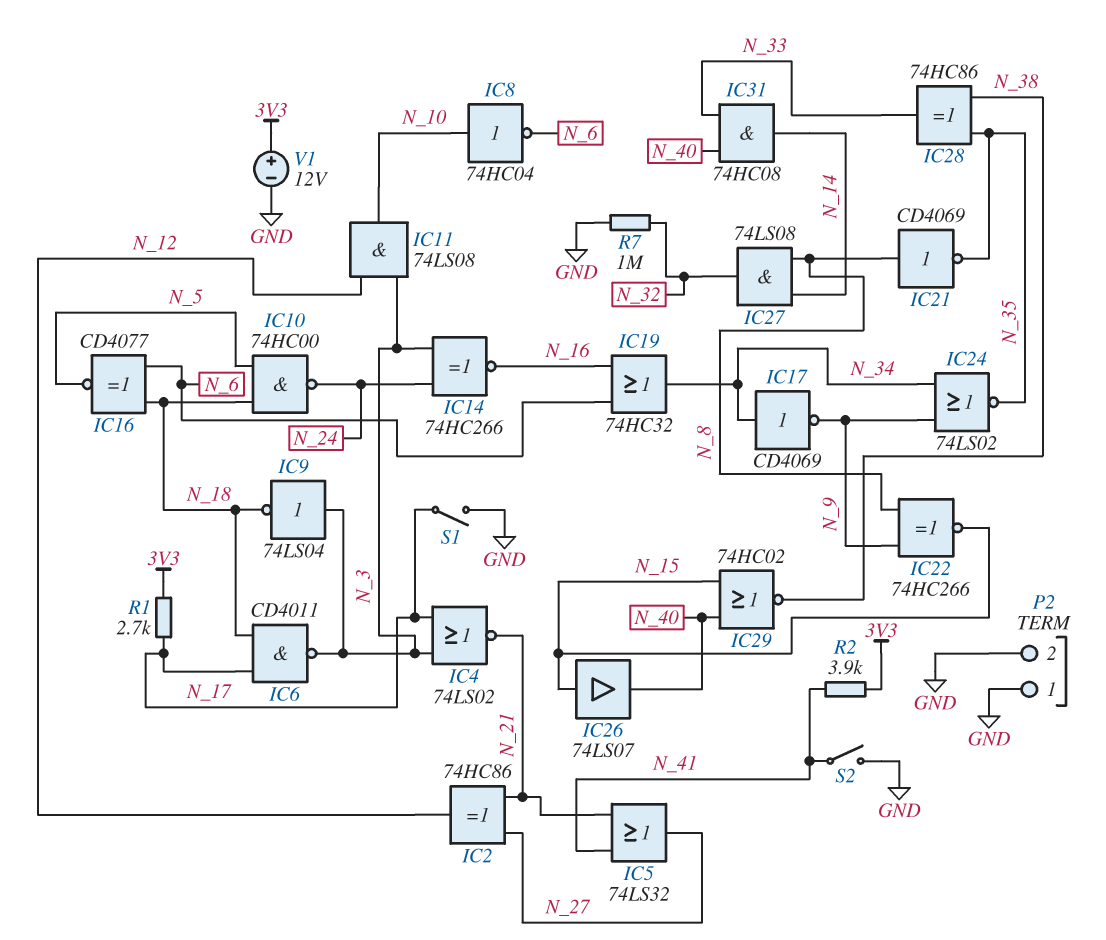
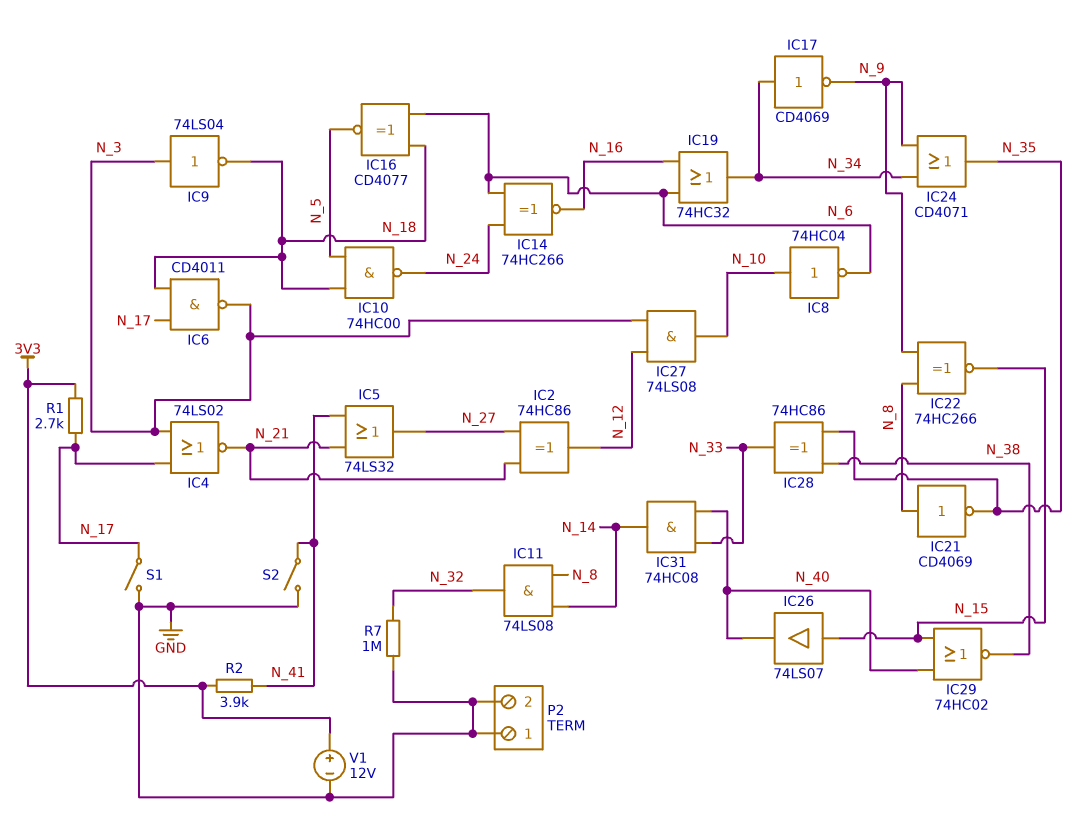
IC11: AND 74LS08 (in N_3, in N_12, out N_10) -> AND 74LS08 (in N_8, in N_14, out N_32)
IC14: XNOR 74HC266 (in N_3, in N_24, out N_16) -> XNOR 74HC266 (in N_6, in N_24, out N_16)
IC24: NOR 74LS02 (in N_9, in N_34, out N_35) -> OR CD4071 (in N_9, in N_34, out N_35)
IC27: AND 74LS08 (in N_8, in N_14, out N_32) -> AND 74LS08 (in N_3, in N_12, out N_10)

